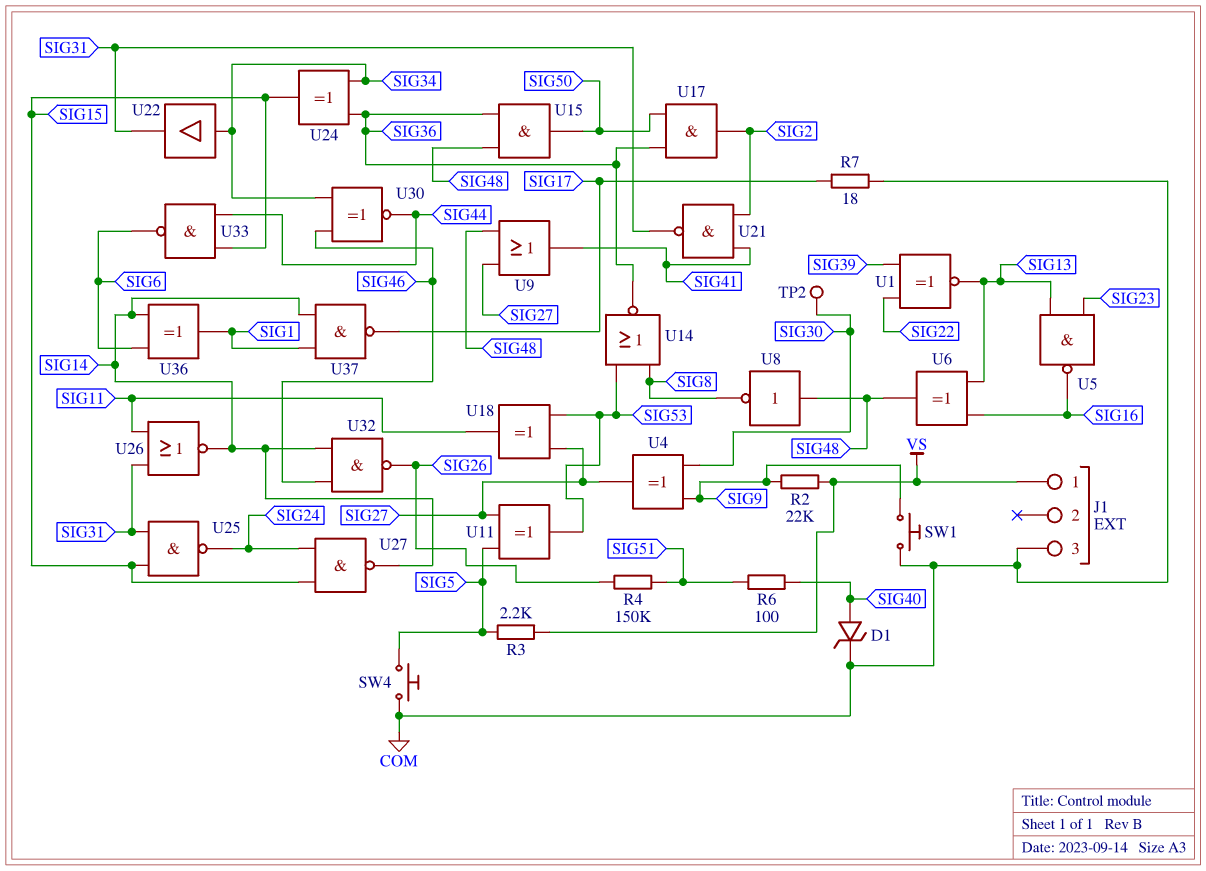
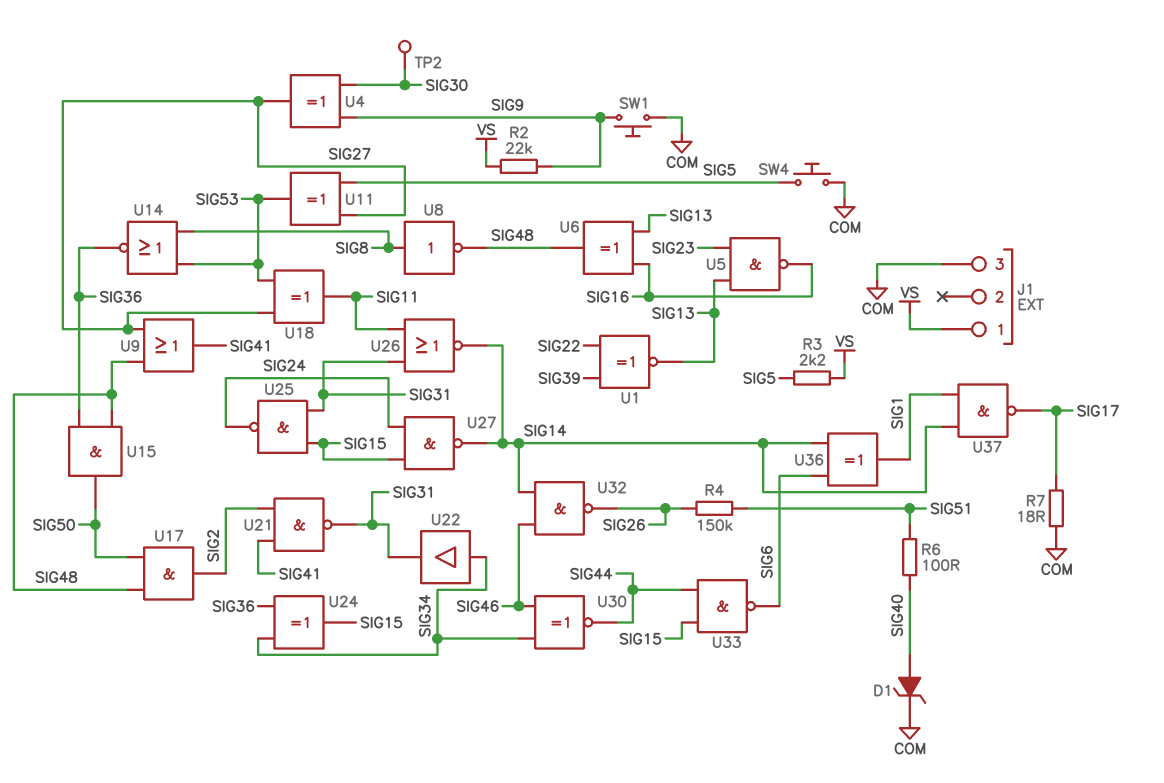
U8: NOT (in SIG48, out SIG8) -> NOT (in SIG8, out SIG48)
U17: AND (in SIG36, in SIG50, out SIG2) -> AND (in SIG48, in SIG50, out SIG2)

